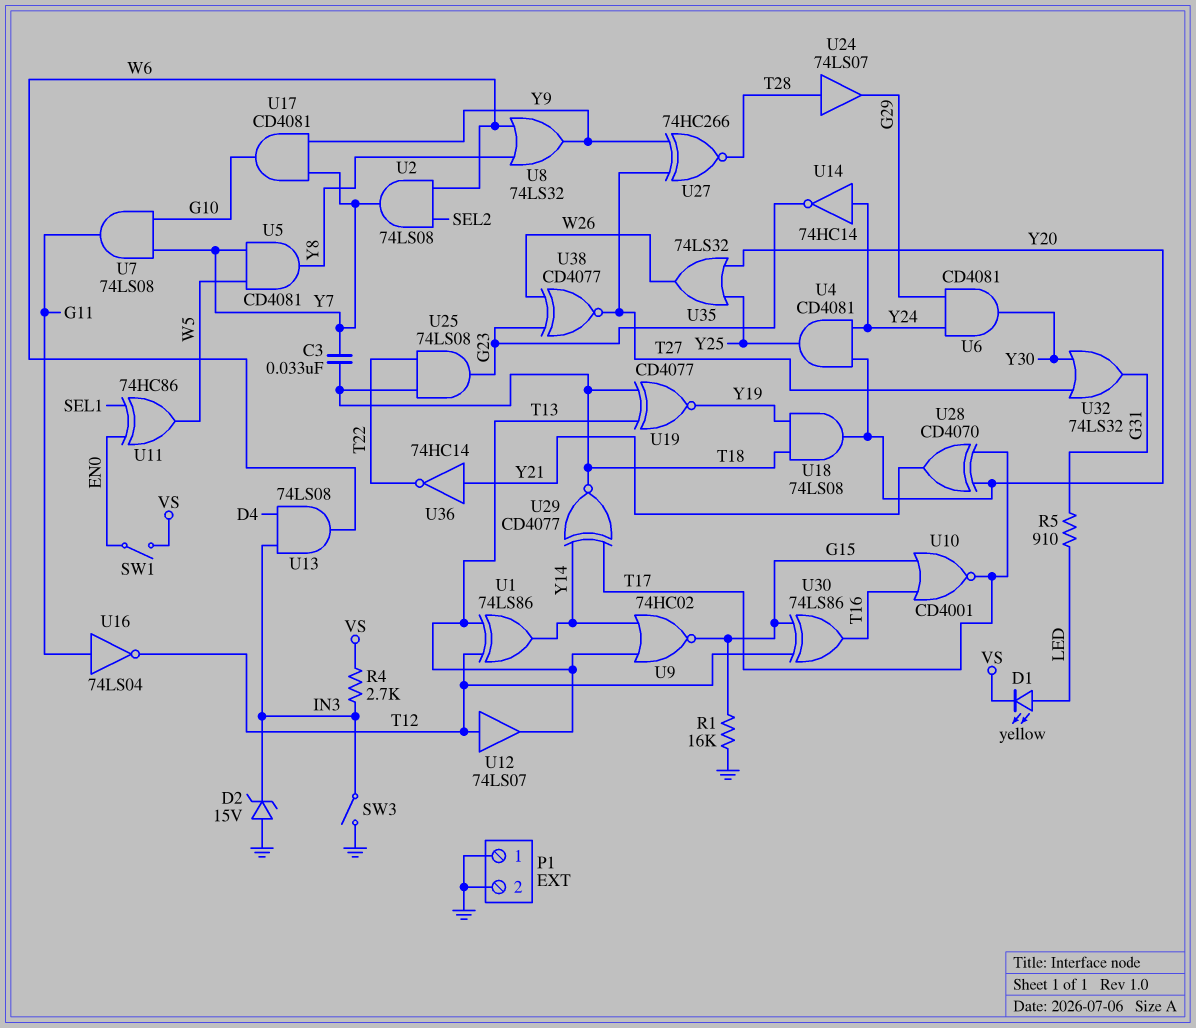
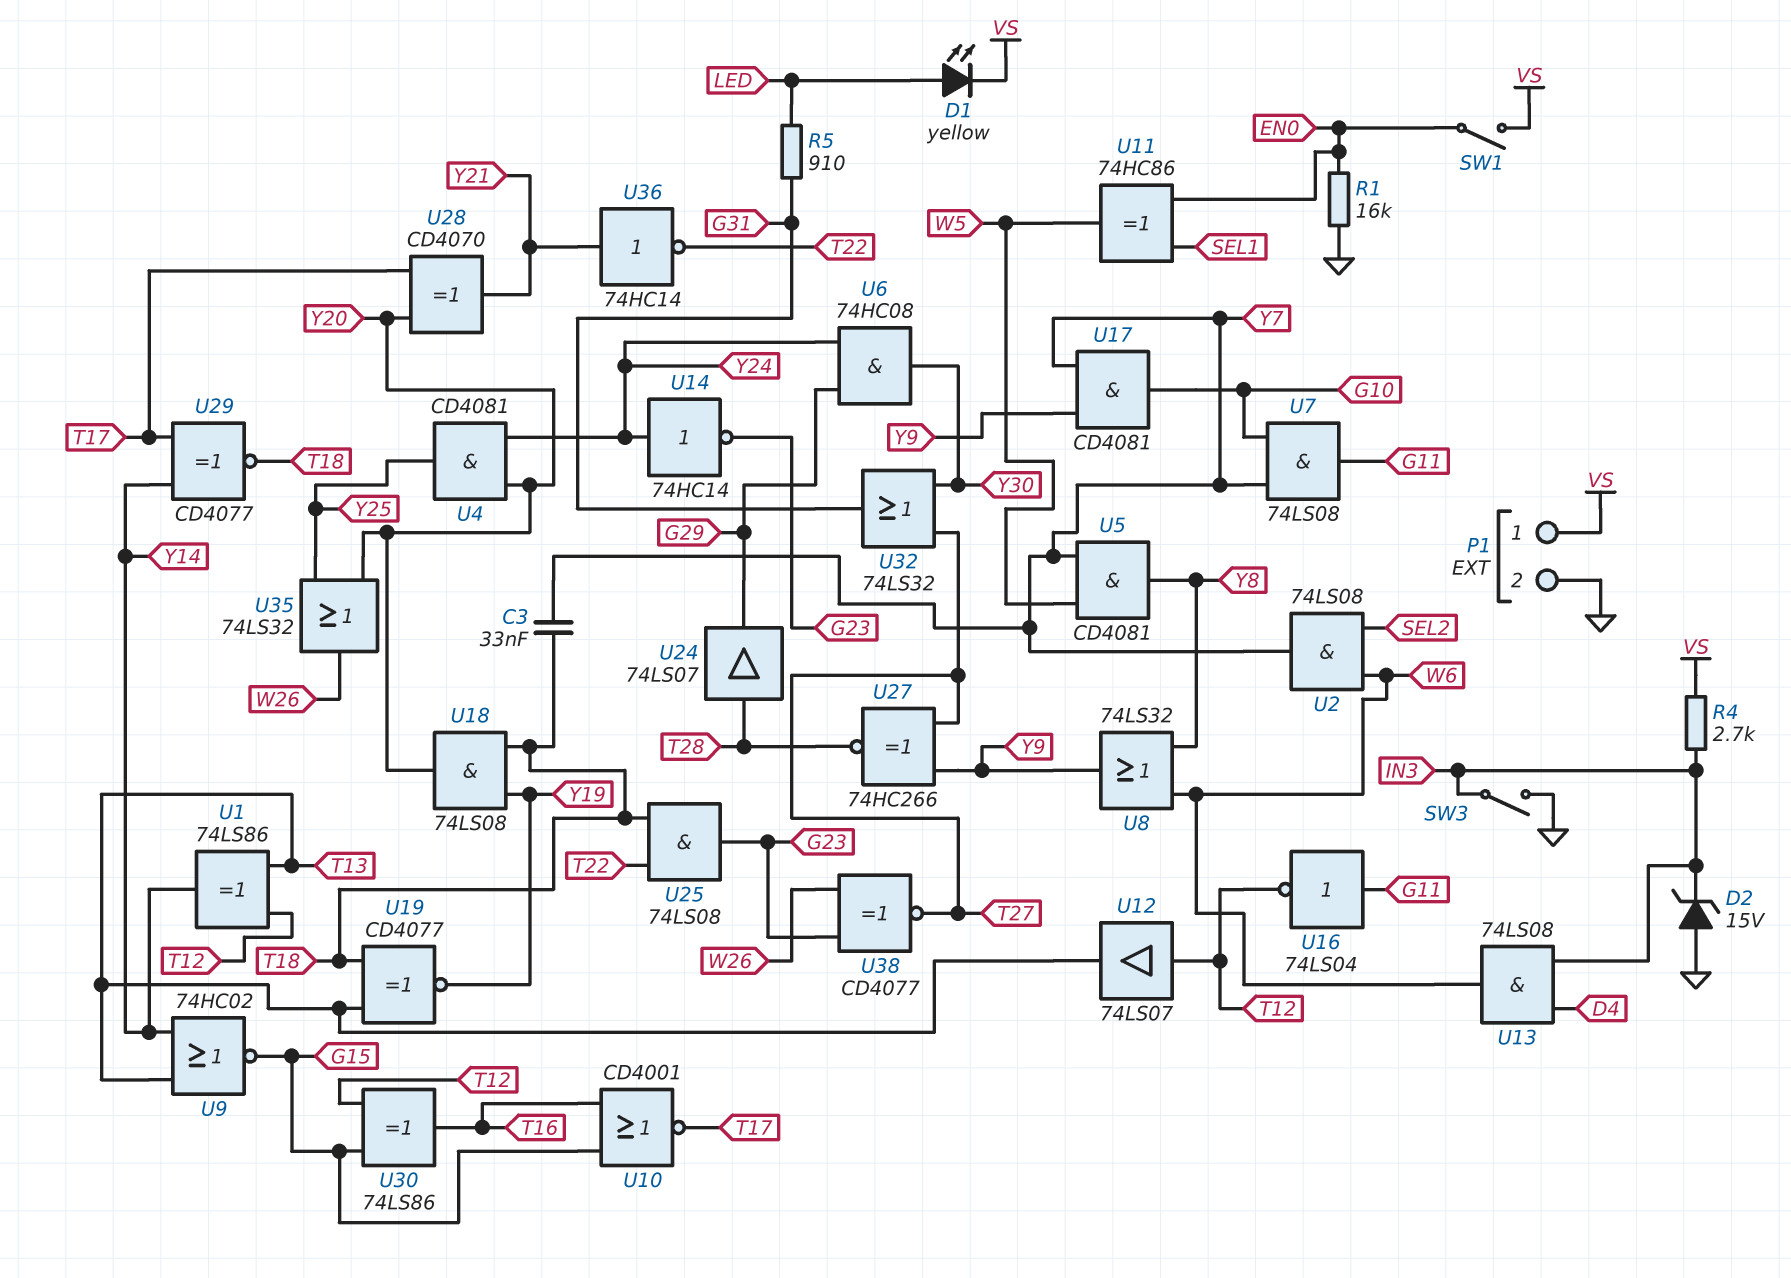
P1 pin 1: GND -> VS
R1: 16k (G15, GND) -> 16k (EN0, GND)
U6: AND CD4081 (in G29, in Y24, out Y30) -> AND 74HC08 (in G29, in Y24, out Y30)

